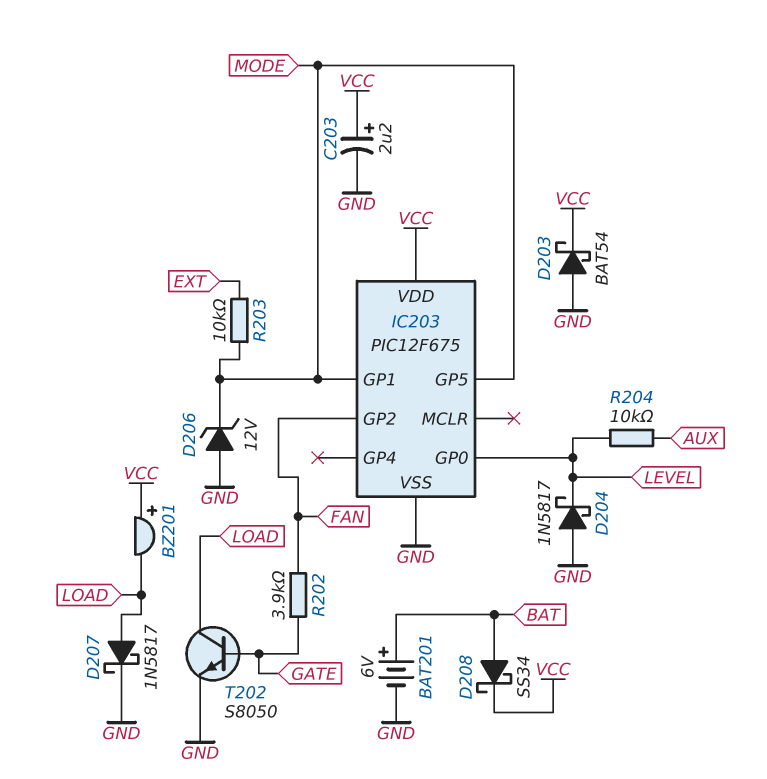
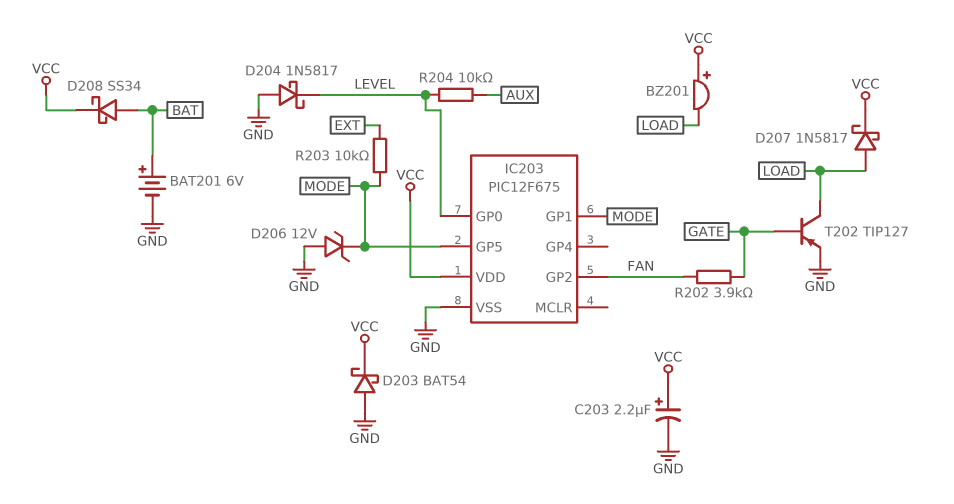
D207: schottky 1N5817 (A LOAD, K GND) -> schottky 1N5817 (A LOAD, K VCC)
T202: NPN S8050 (B GATE, C LOAD, E GND) -> PNP TIP127 (B GATE, C LOAD, E GND)

